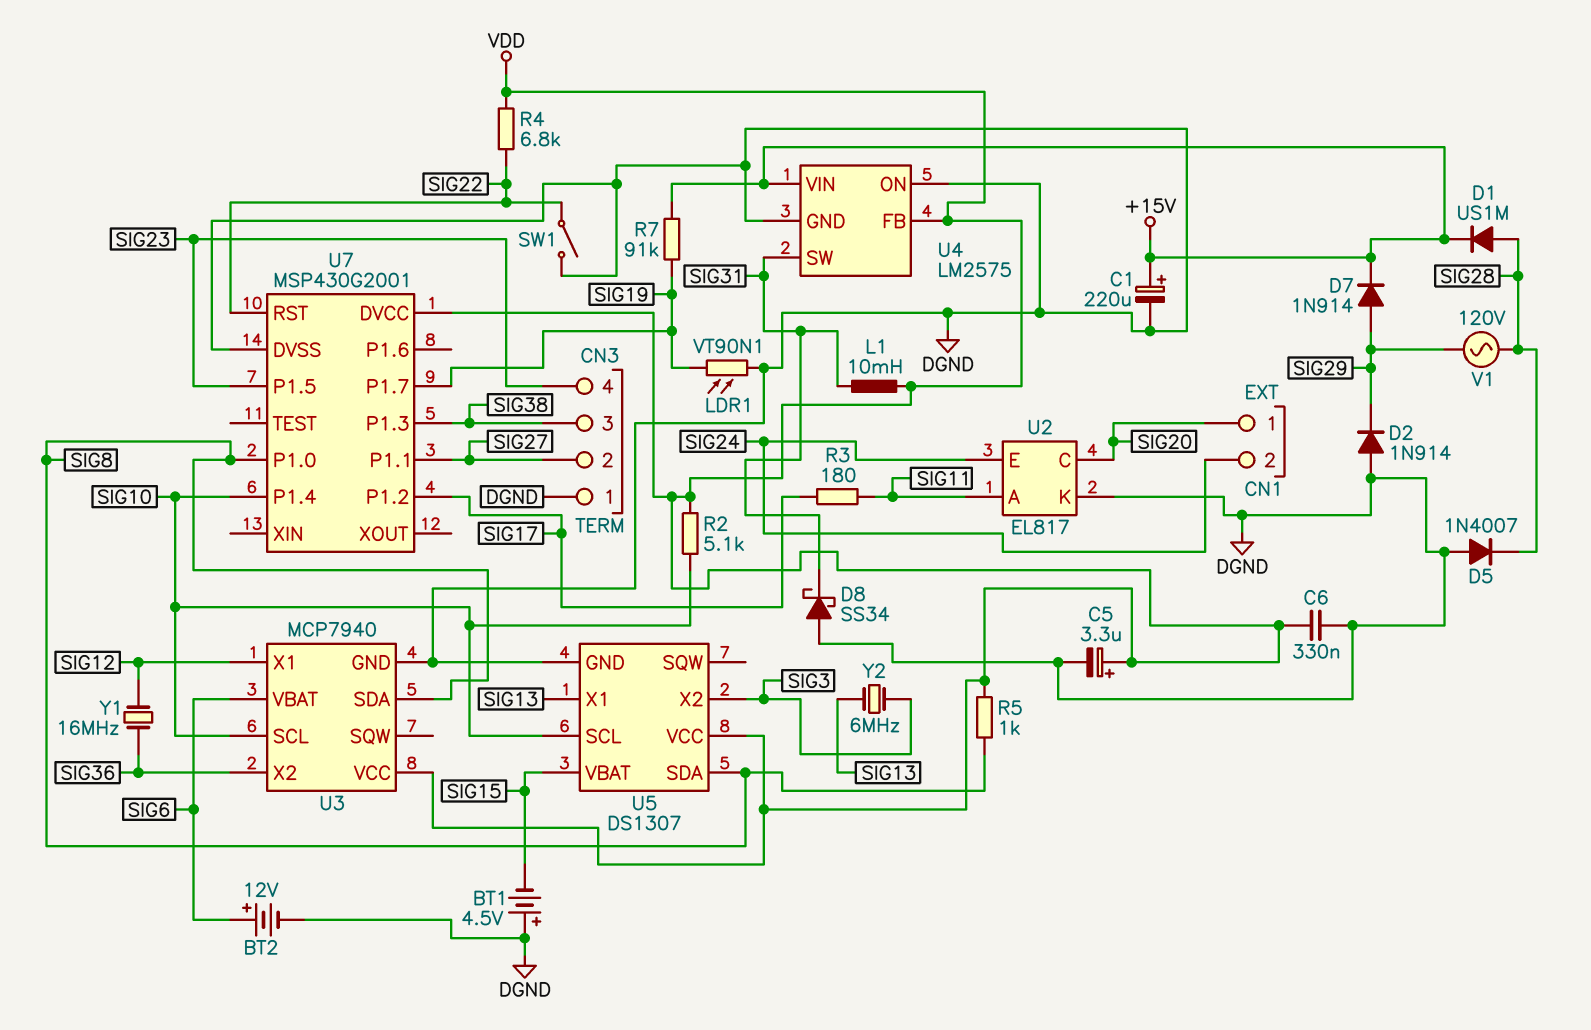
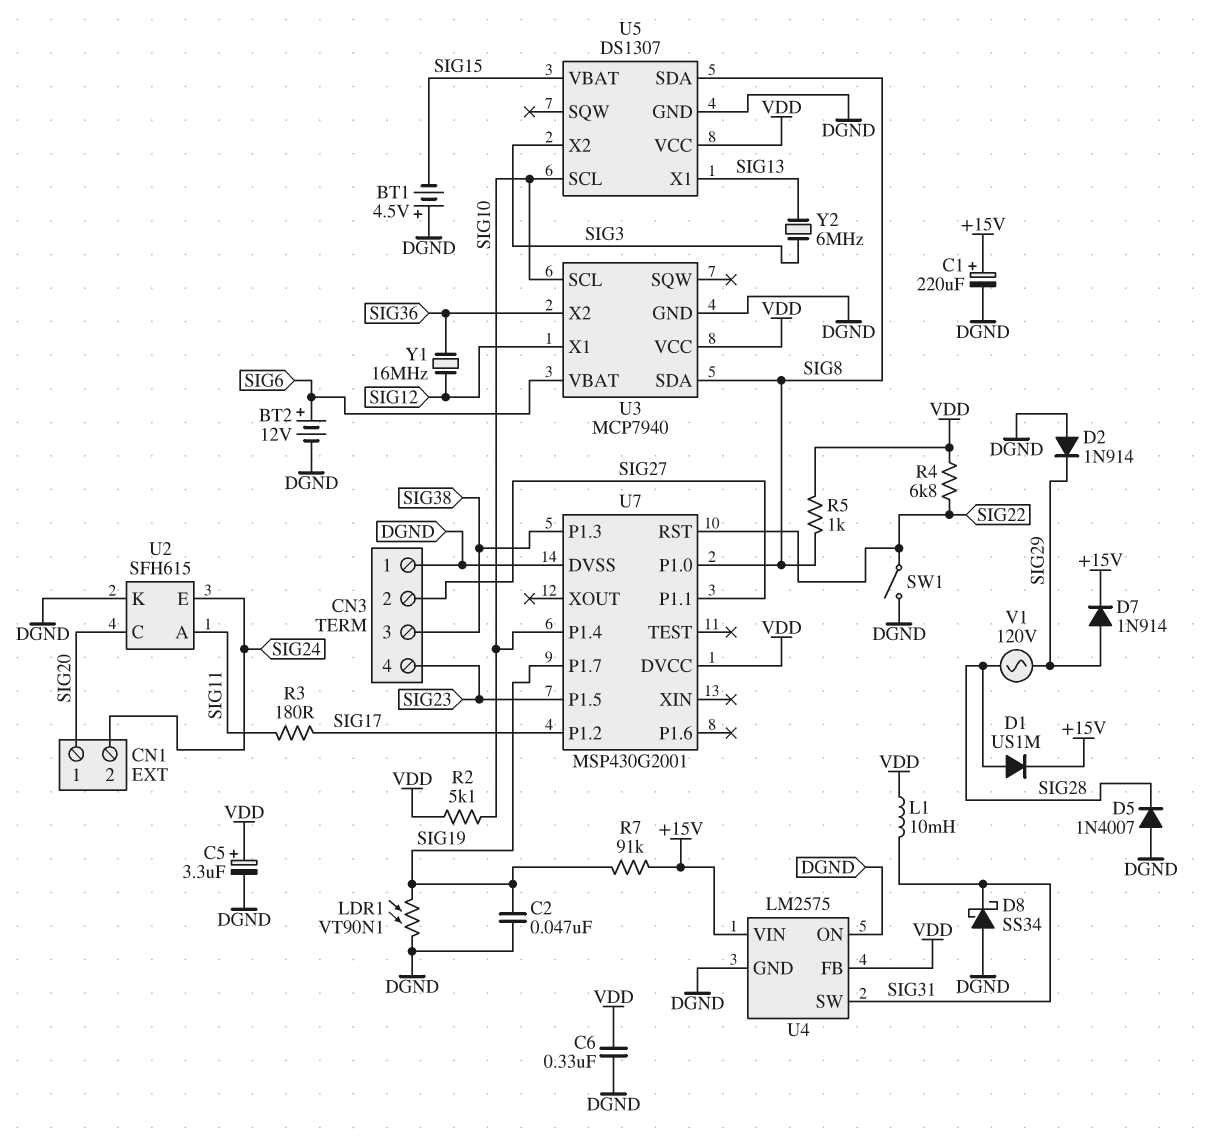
C2: none -> 47nF (DGND, SIG19)
U2: EL817 -> SFH615

